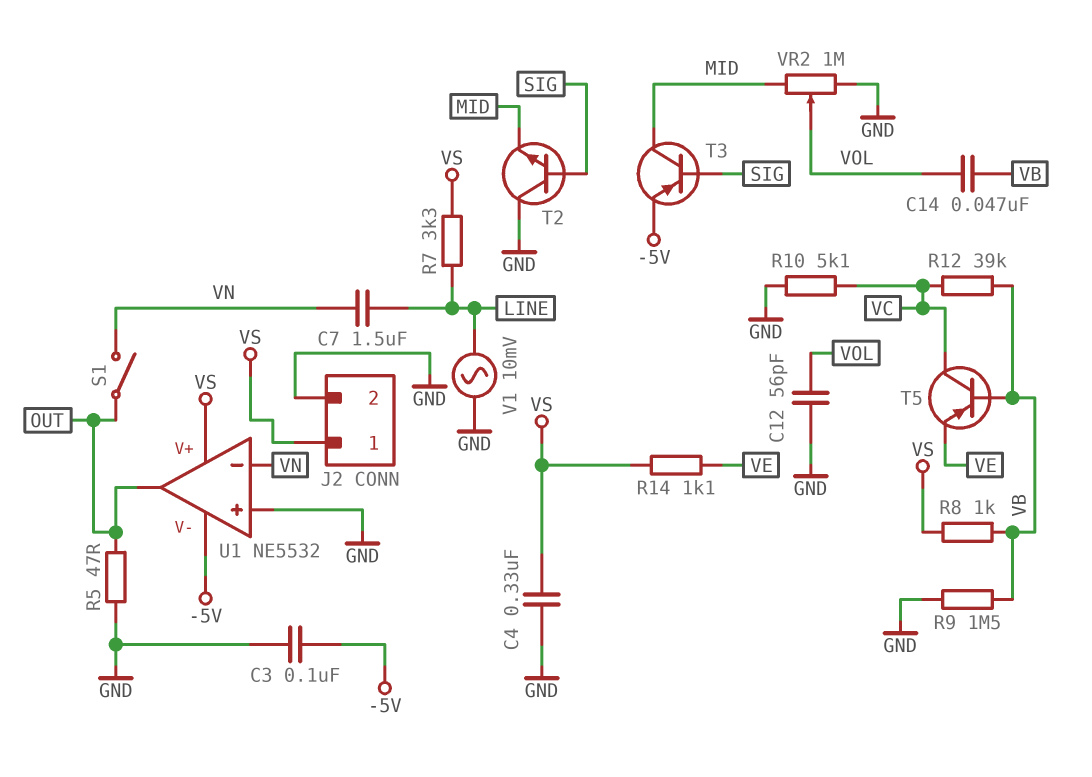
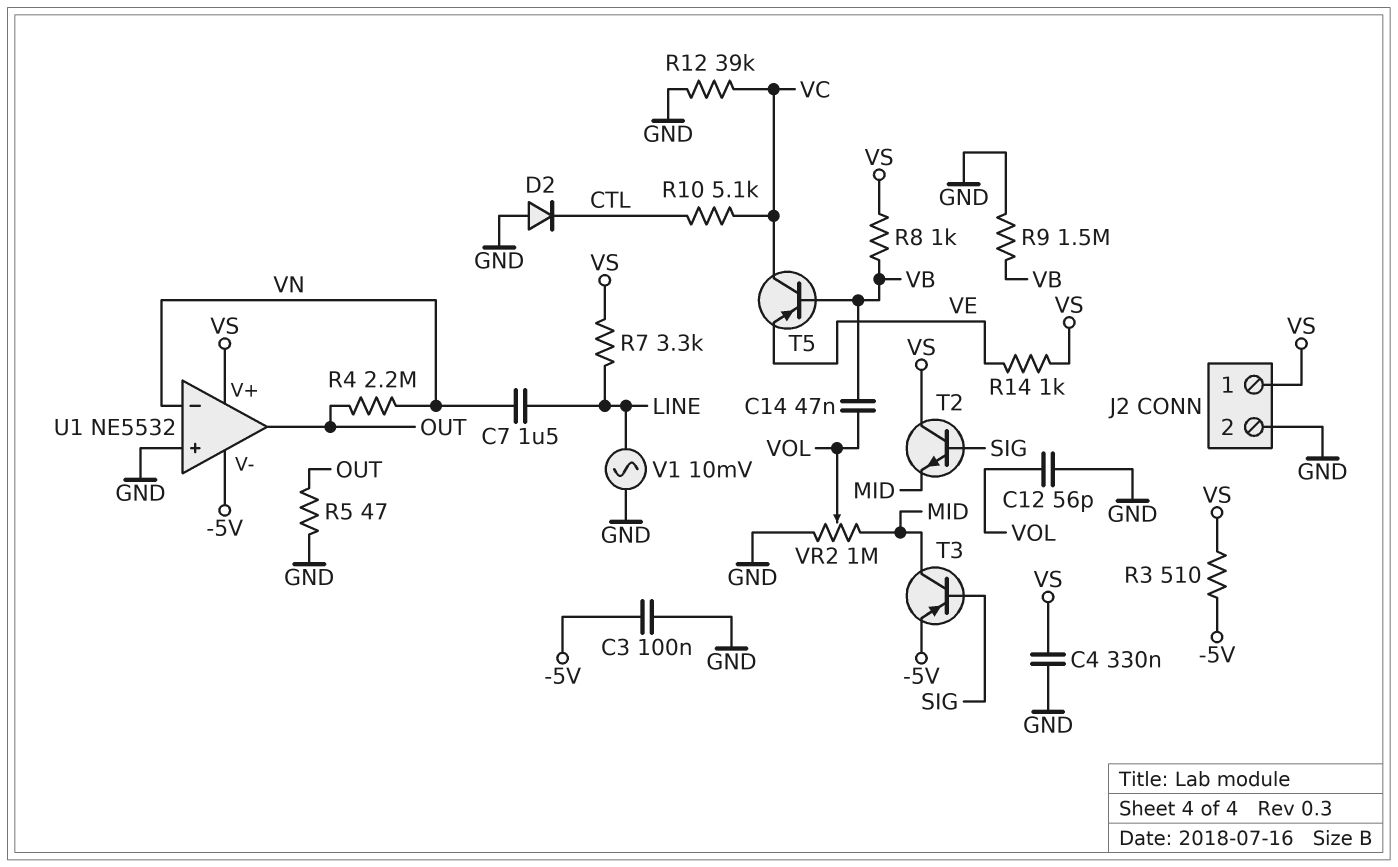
D2: none -> diode (A GND, K CTL)
R3: none -> 510 (-5V, VS)
R4: none -> 2.2M (OUT, VN)
R10: 5.1k (GND, VC) -> 5.1k (CTL, VC)
R12: 39k (VB, VC) -> 39k (GND, VC)
R14: 1.1k (VE, VS) -> 1k (VE, VS)
S1: switch (OUT, VN) -> none
T2: NPN (B SIG, C GND, E MID) -> NPN (B SIG, C VS, E MID)

